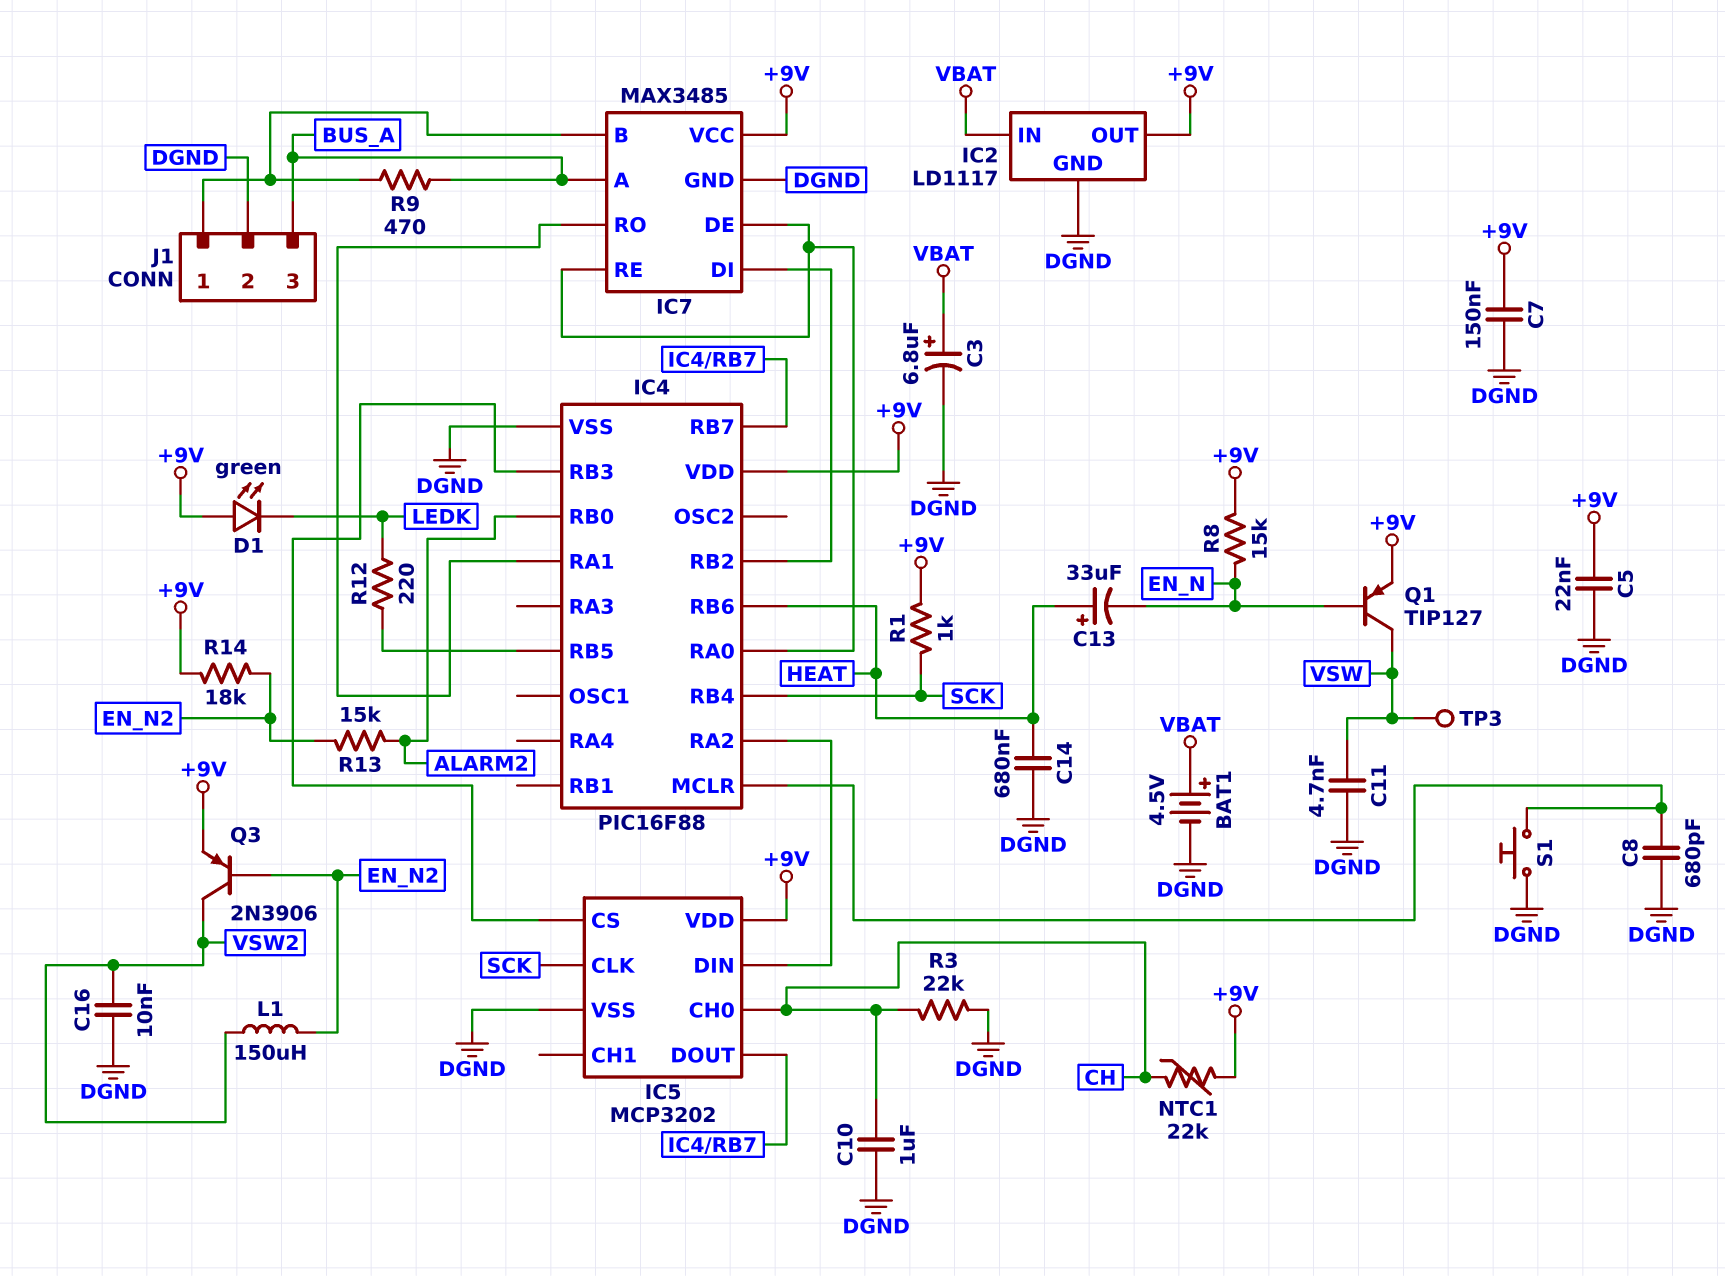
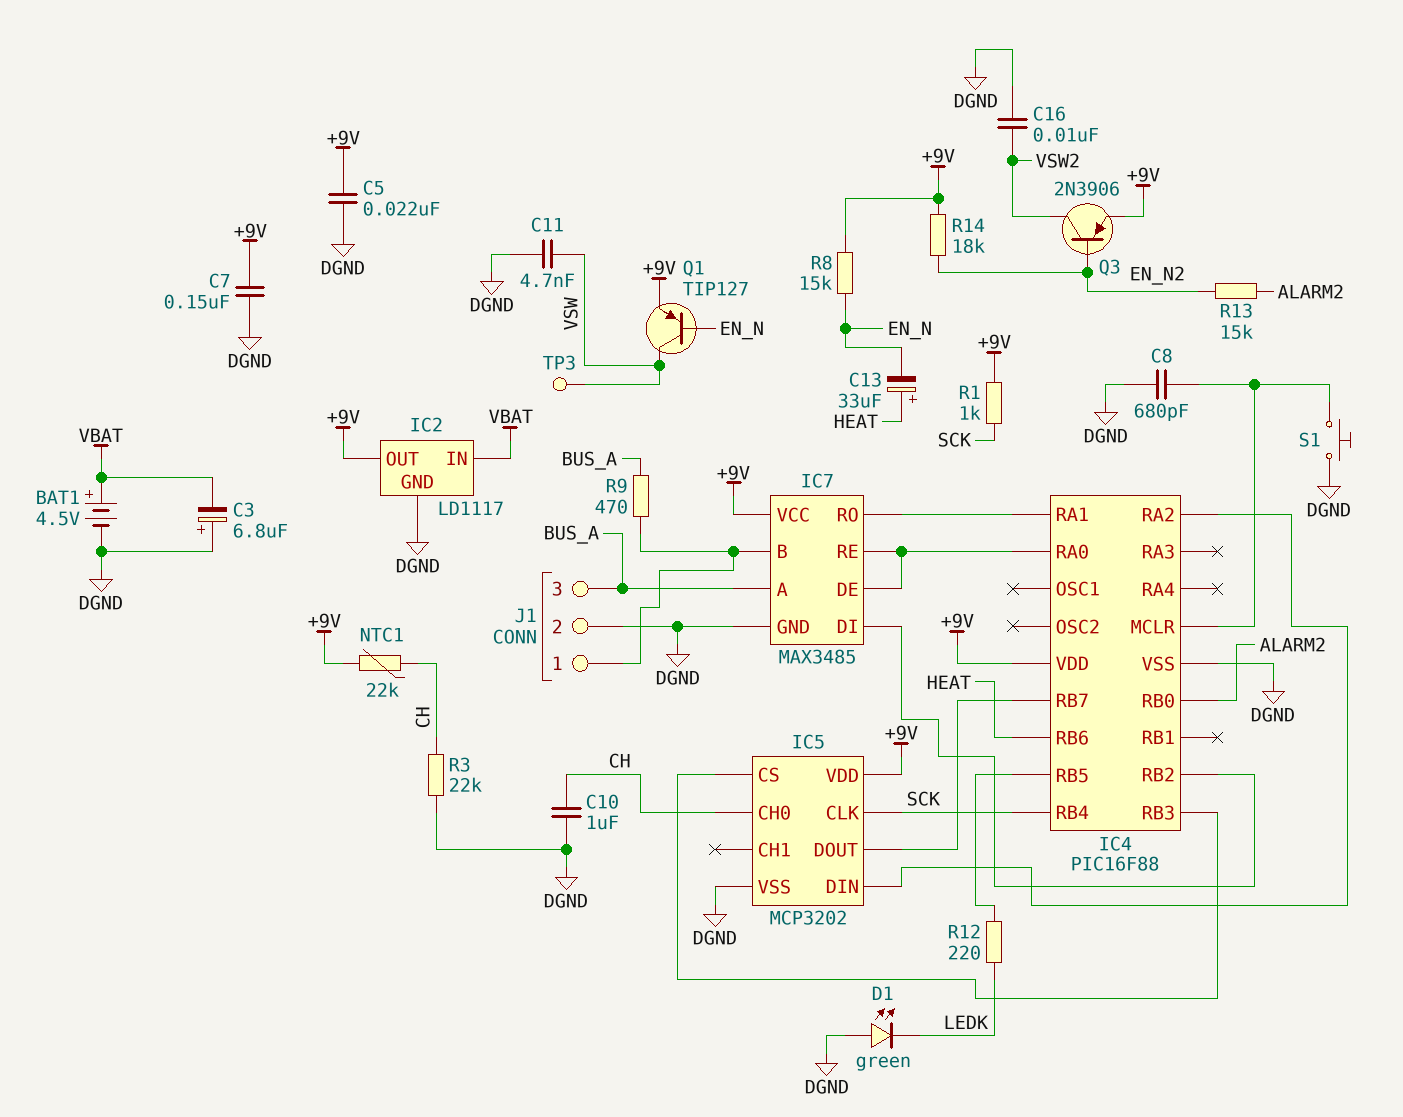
C3: 6.8uF (plus VBAT, minus DGND) -> 6.8uF (plus DGND, minus VBAT)
C14: 680nF (DGND, HEAT) -> none
D1: LED green (A +9V, K LEDK) -> LED green (A DGND, K LEDK)
L1: 150uH (EN_N2, VSW2) -> none

